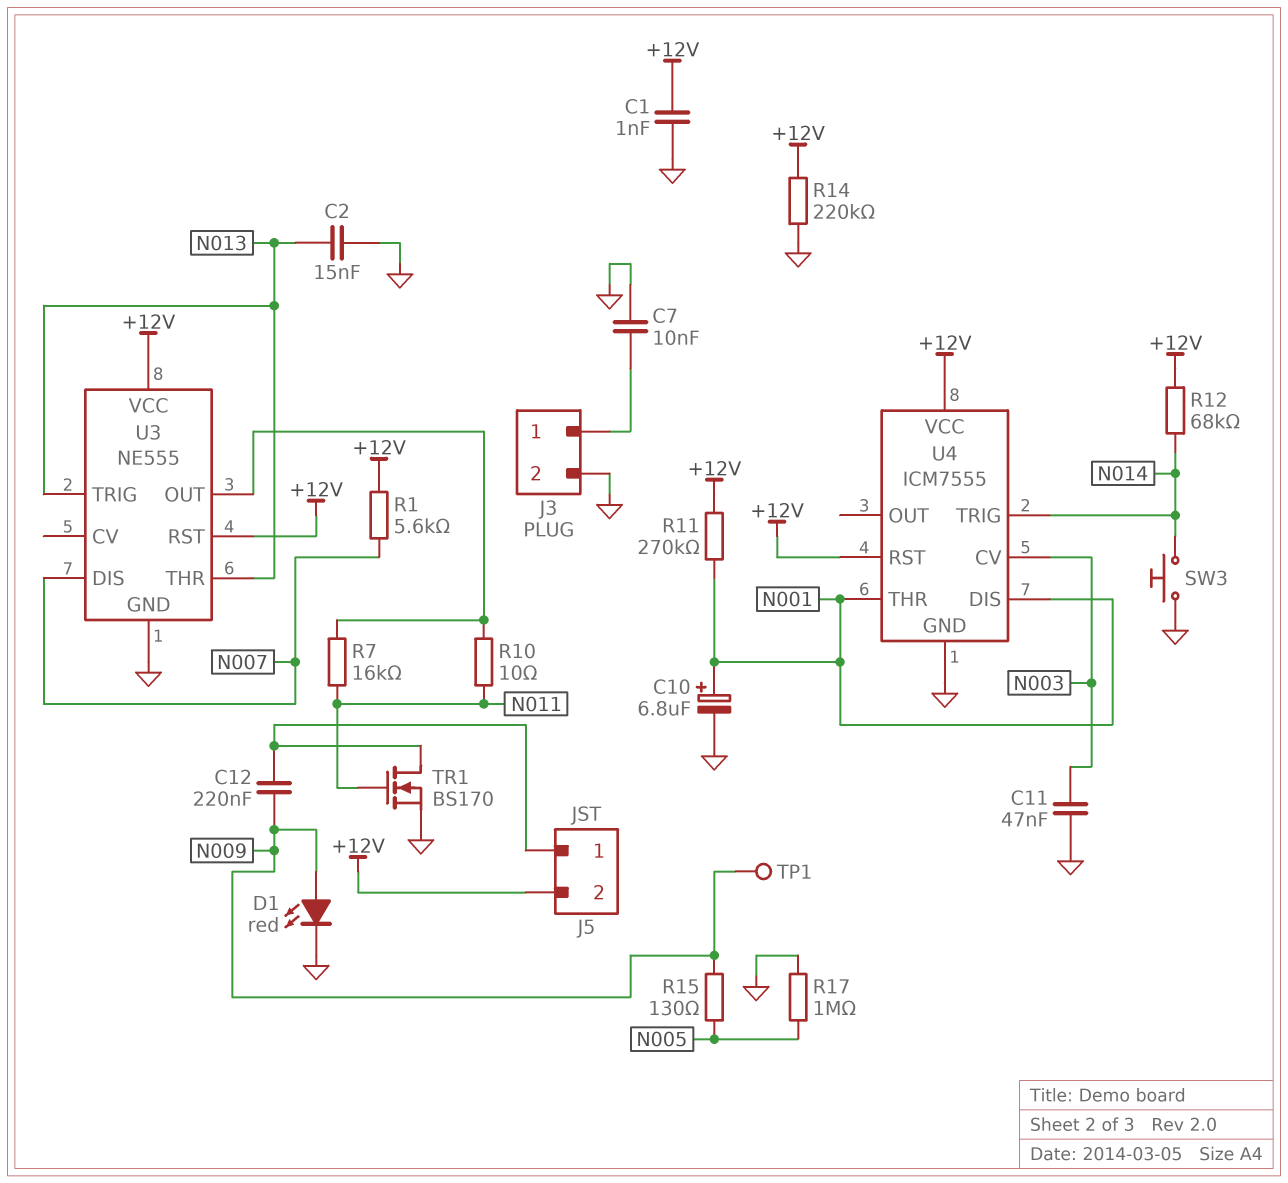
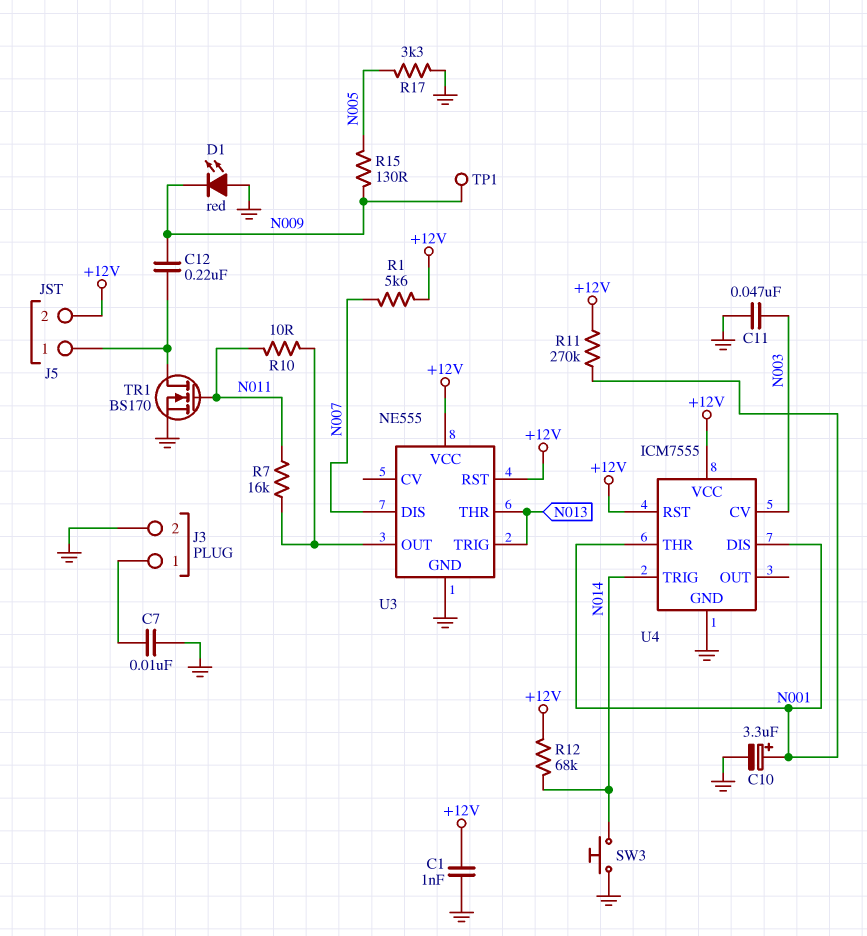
C2: 15nF (GND, N013) -> none
C10: 6.8uF (plus N001, minus GND) -> 3.3uF (plus N001, minus GND)
D1: LED red (A N009, K GND) -> LED red (A GND, K N009)
R14: 220k (+12V, GND) -> none
R17: 1M (GND, N005) -> 3.3k (GND, N005)

